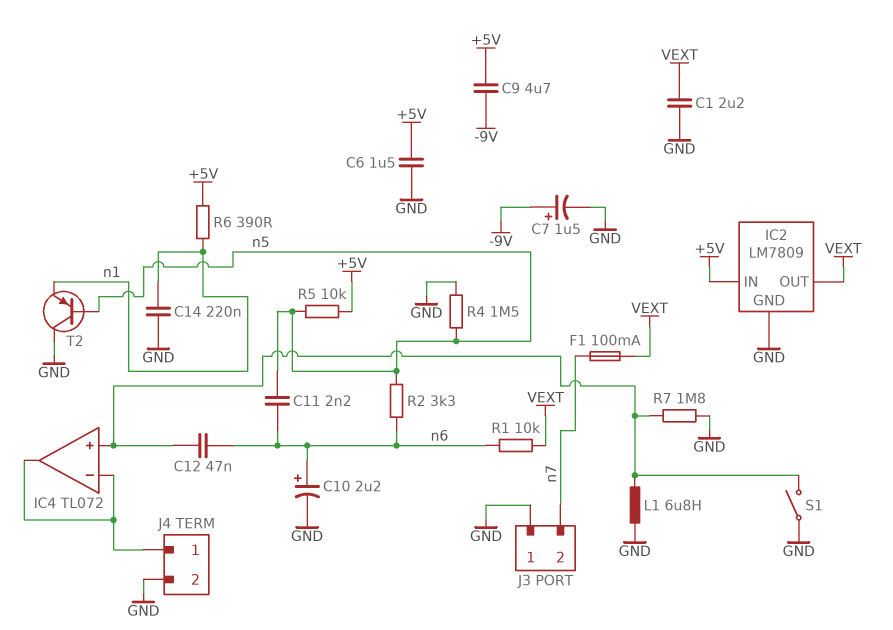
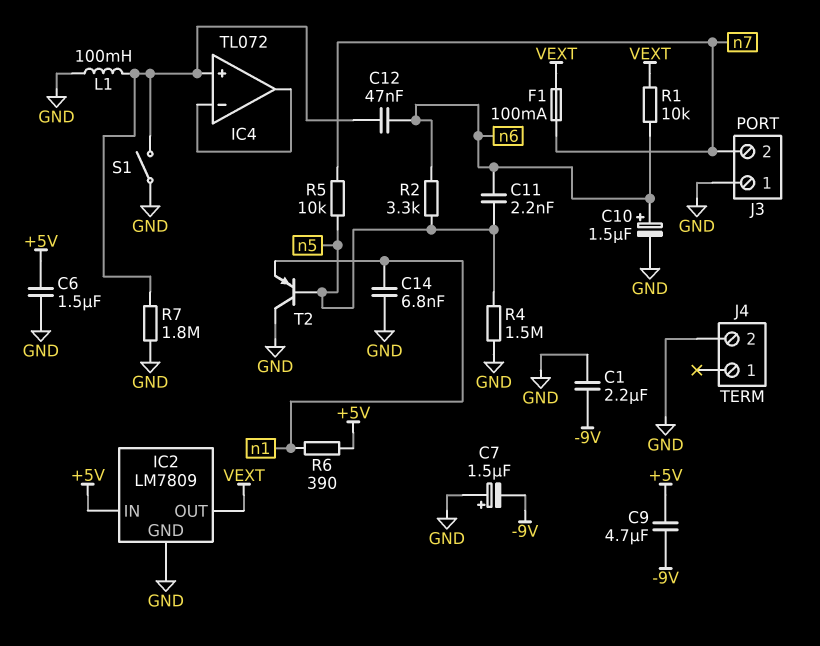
C1: 2.2uF (GND, VEXT) -> 2.2uF (-9V, GND)
C7: 1.5uF (plus -9V, minus GND) -> 1.5uF (plus GND, minus -9V)
C10: 2.2uF (plus n6, minus GND) -> 1.5uF (plus n6, minus GND)
C14: 220nF (GND, n1) -> 6.8nF (GND, n1)
J4 pin 1: IC4/in- -> none
L1: 6.8uH (GND, IC4/in+) -> 100mH (GND, IC4/in+)
R5: 10k (+5V, n5) -> 10k (n5, n7)

